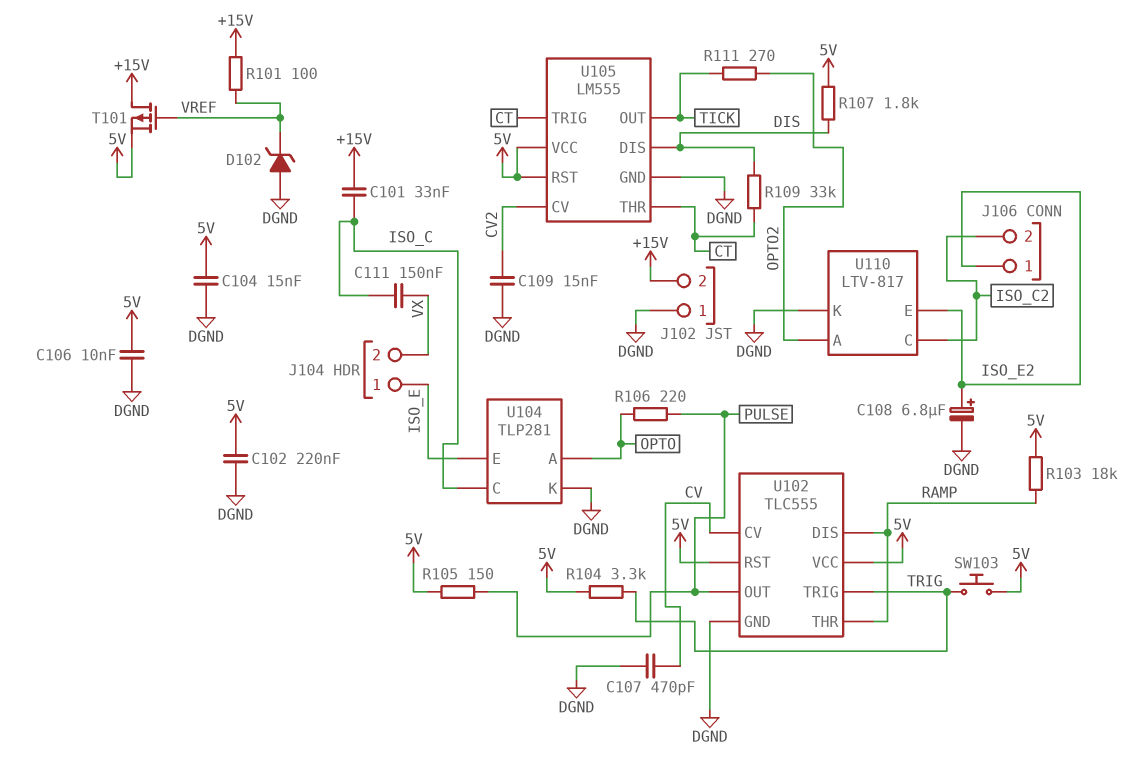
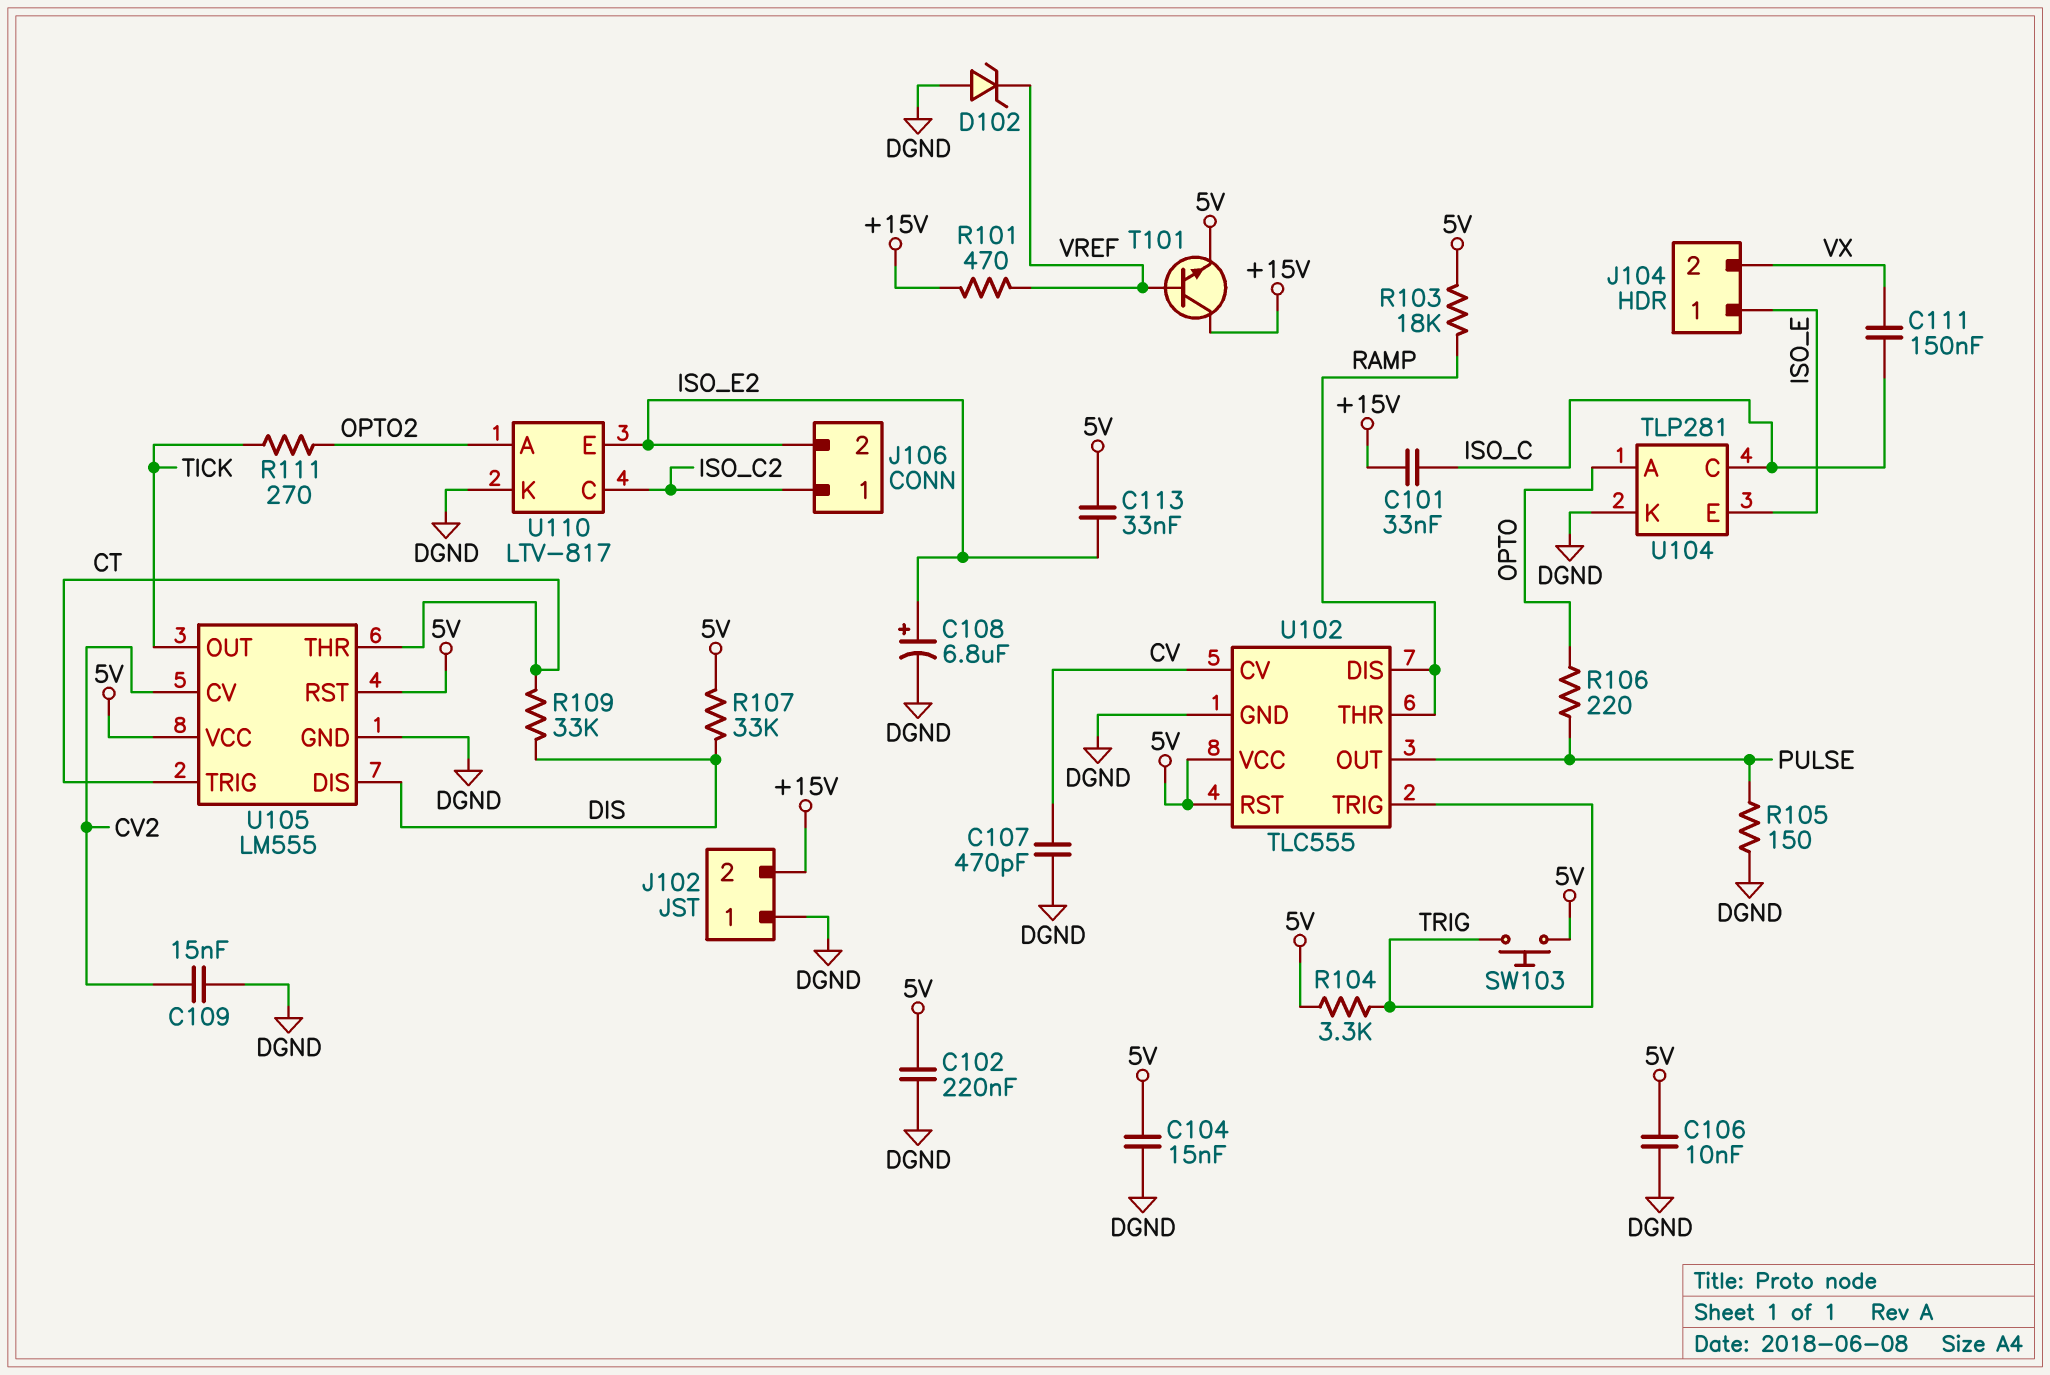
C113: none -> 33nF (5V, ISO_E2)
J106 pin 1: ISO_E2 -> ISO_C2
J106 pin 2: ISO_C2 -> ISO_E2
R101: 100 (+15V, VREF) -> 470 (+15V, VREF)
R105: 150 (5V, PULSE) -> 150 (DGND, PULSE)
R107: 1.8k (5V, DIS) -> 33k (5V, DIS)
T101: PMOS (G VREF, D +15V, S 5V) -> NPN (B VREF, C +15V, E 5V)

